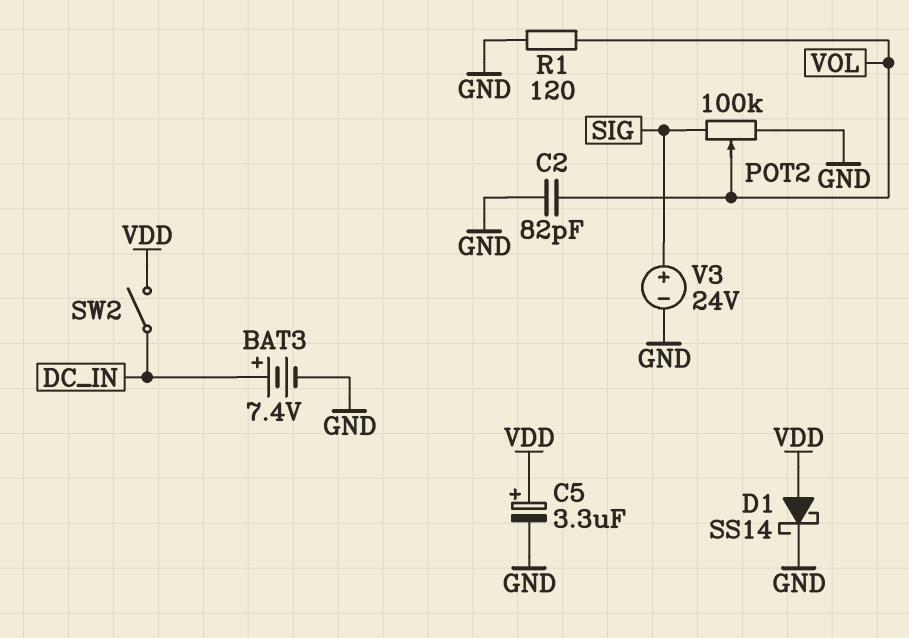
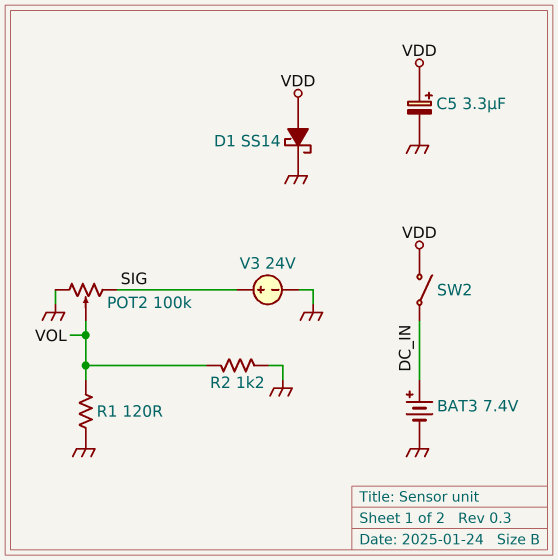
C2: 82pF (GND, VOL) -> none
R2: none -> 1.2k (GND, VOL)

